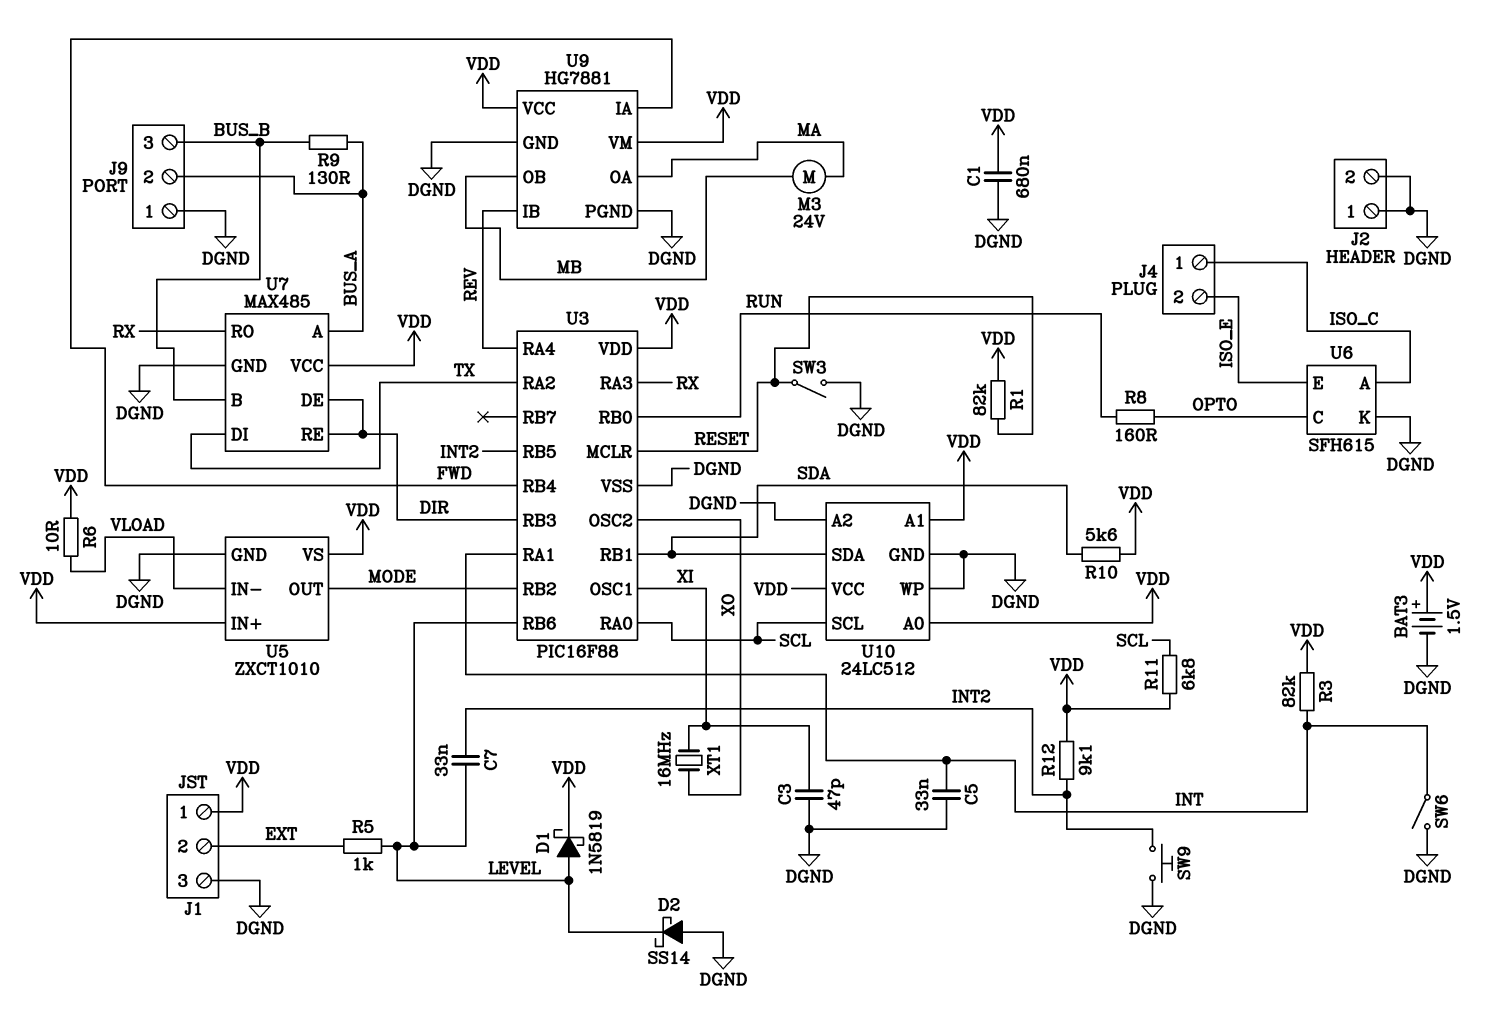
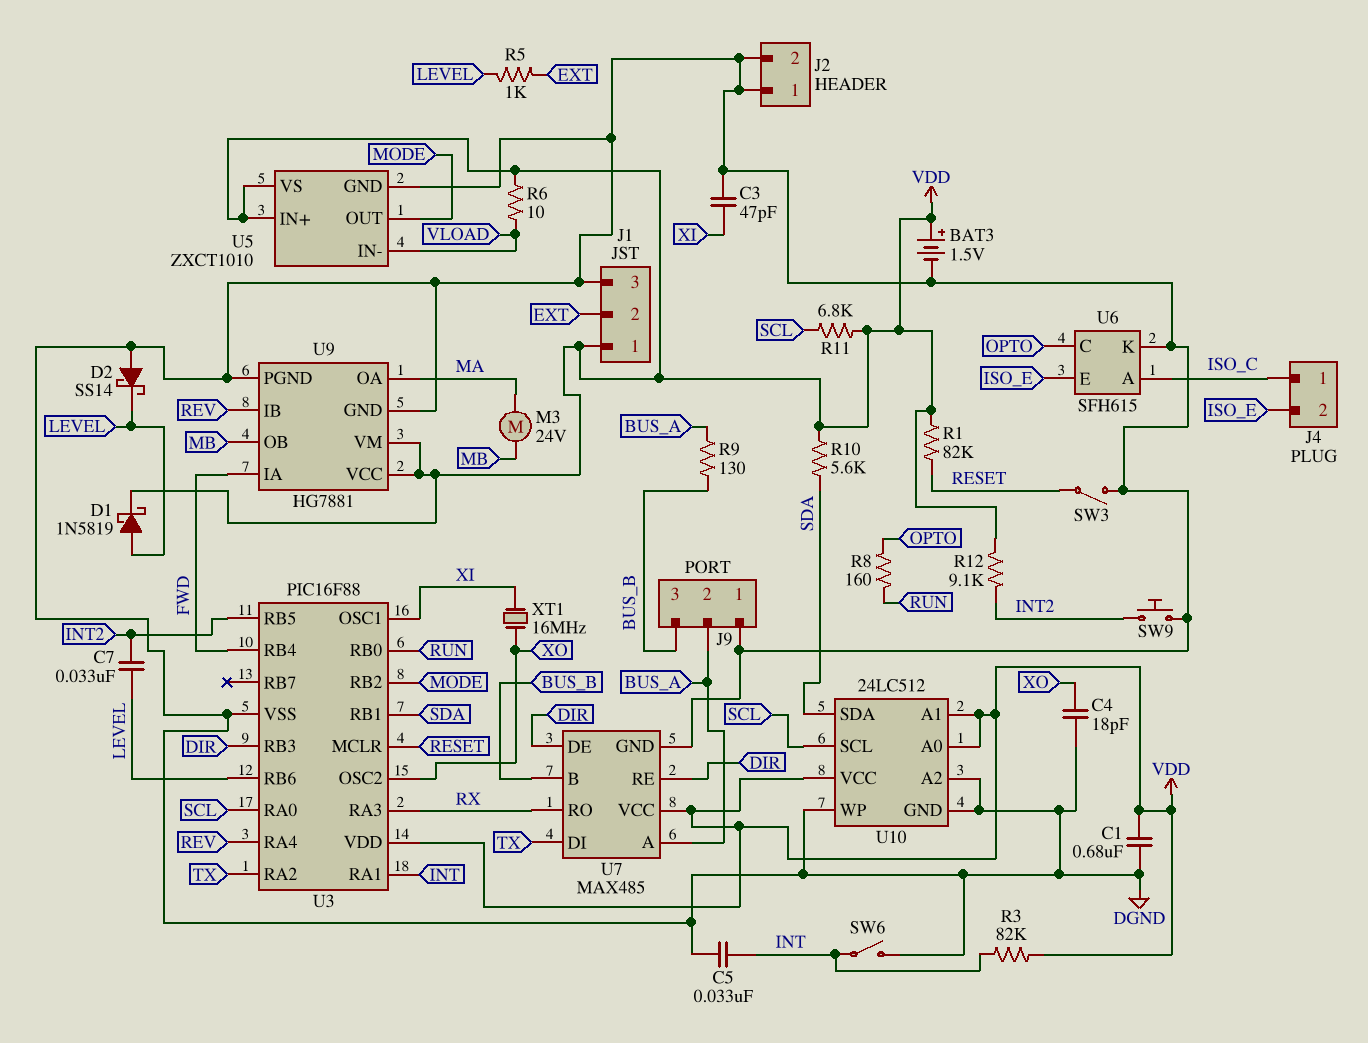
C4: none -> 18pF (DGND, XO)

